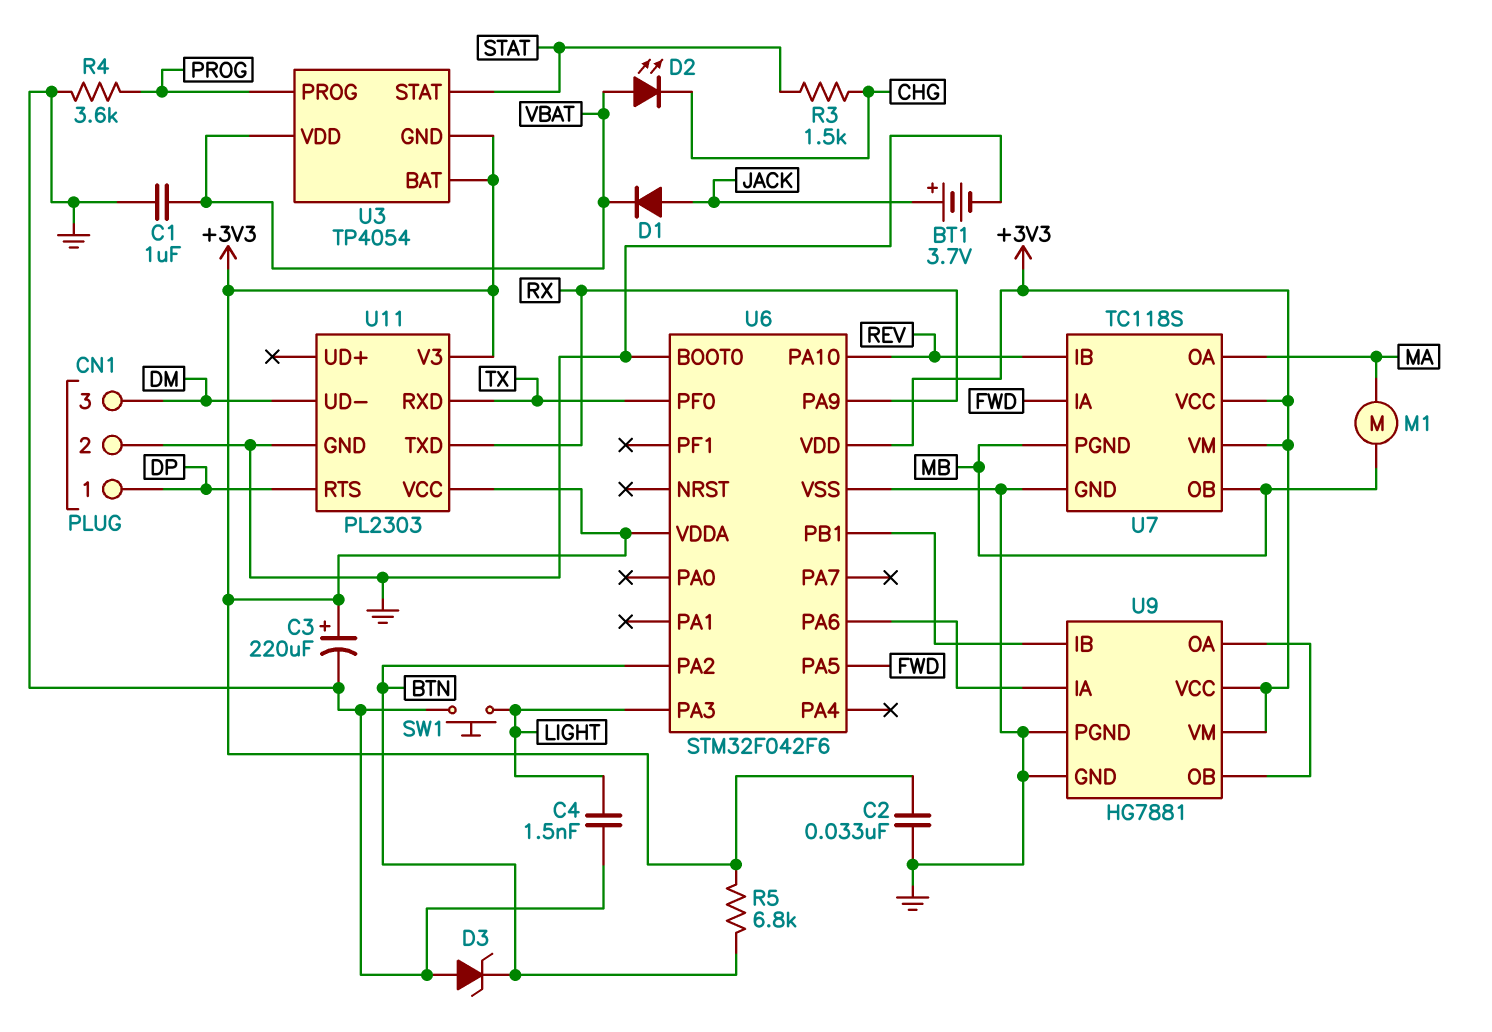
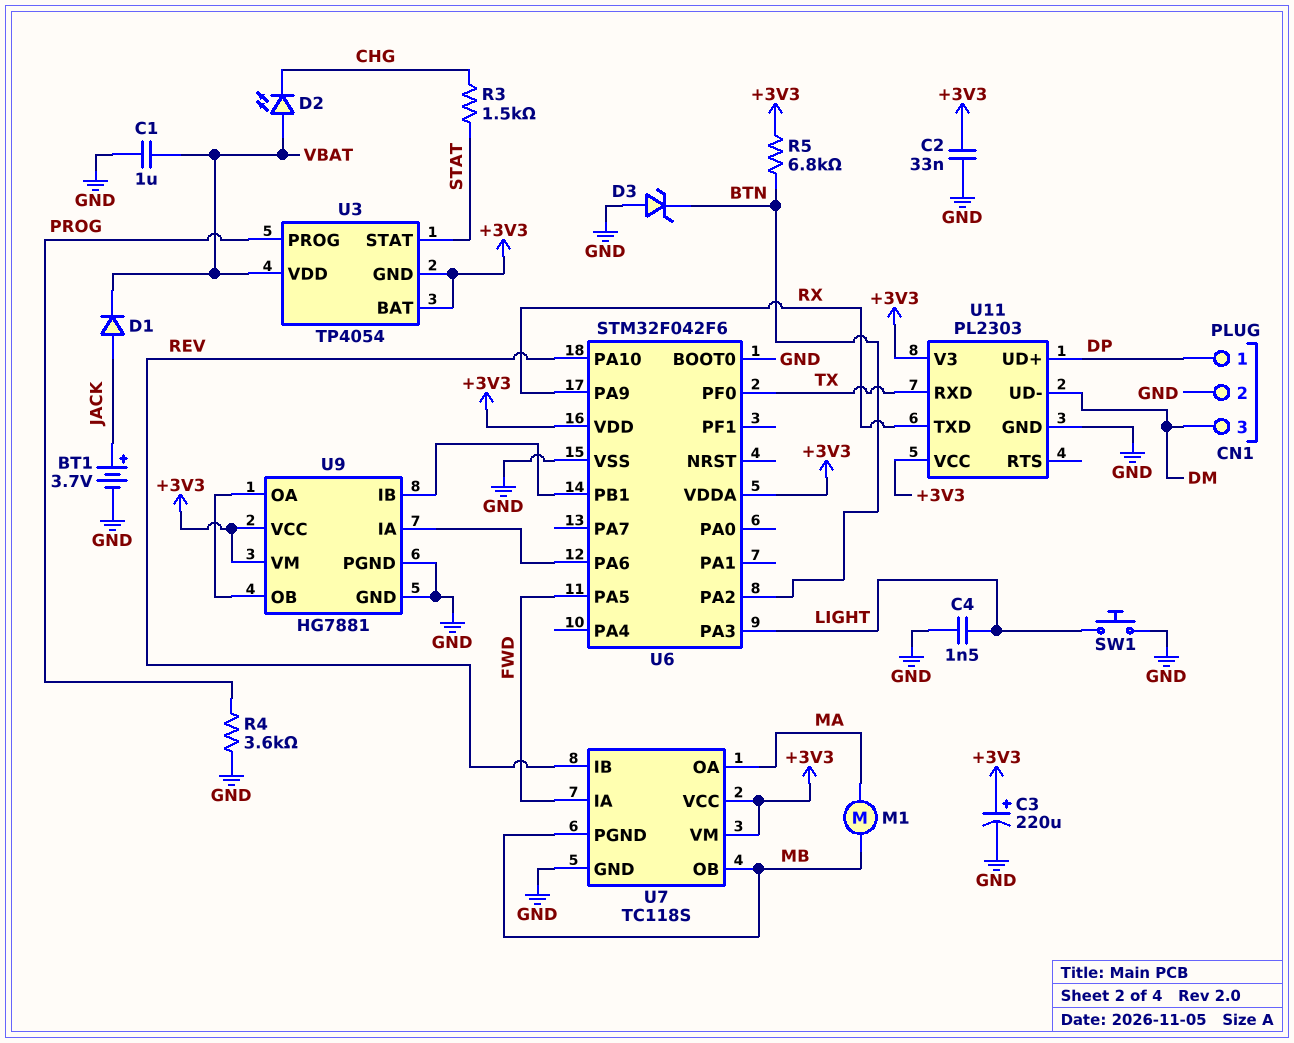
U11 pin RTS: DP -> none
U11 pin UD+: none -> DP

